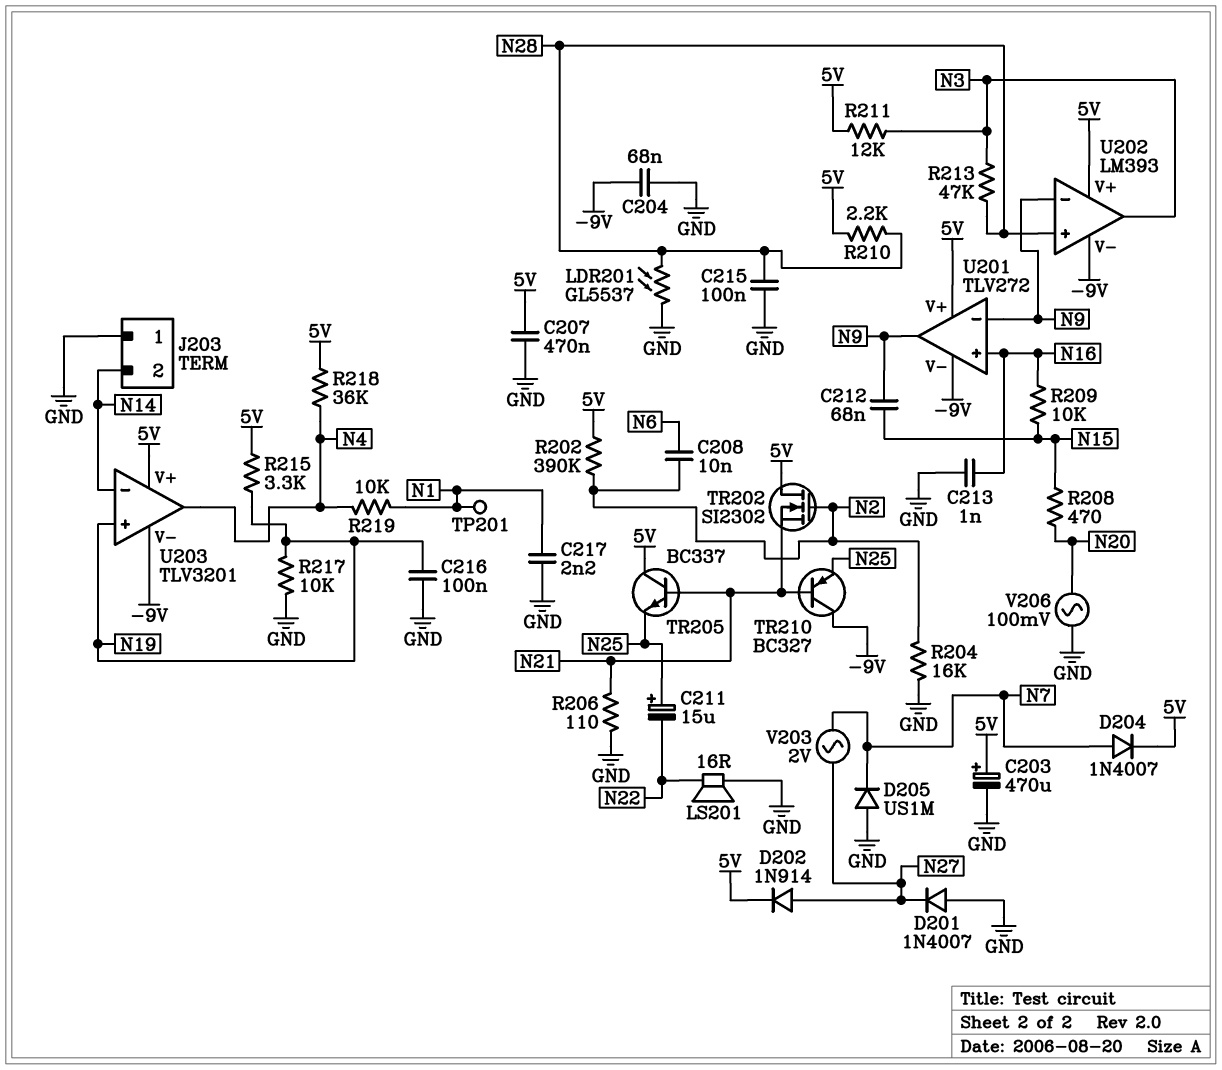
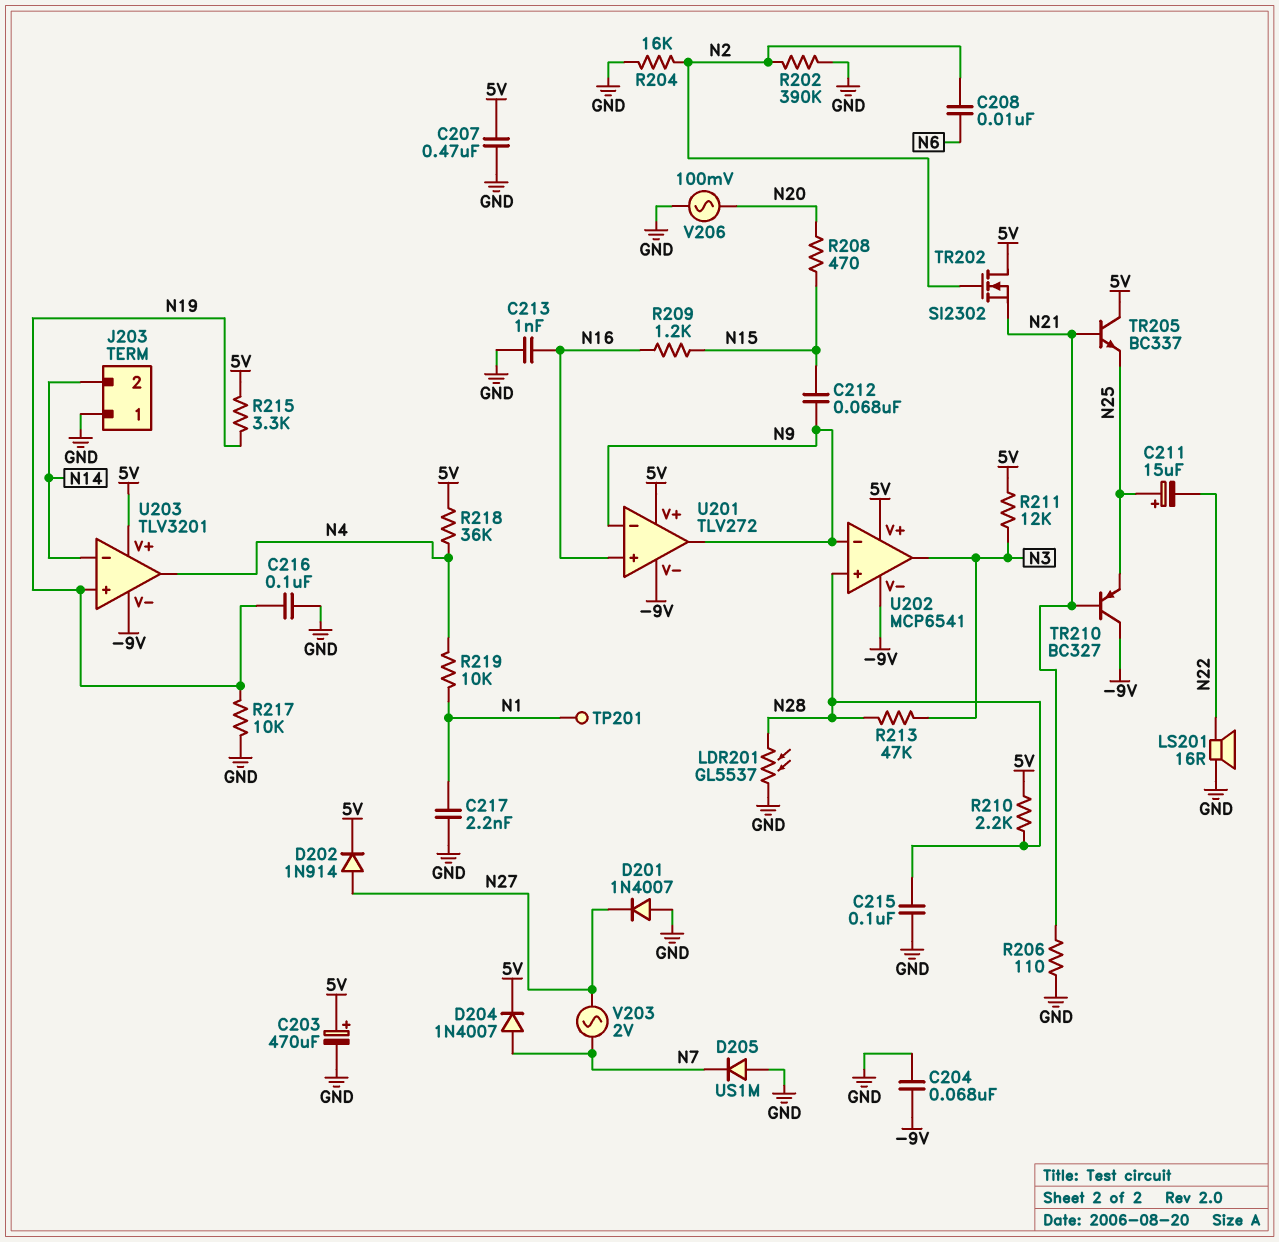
R202: 390k (5V, N2) -> 390k (GND, N2)
R209: 10k (N15, N16) -> 1.2k (N15, N16)
U202: LM393 -> MCP6541

